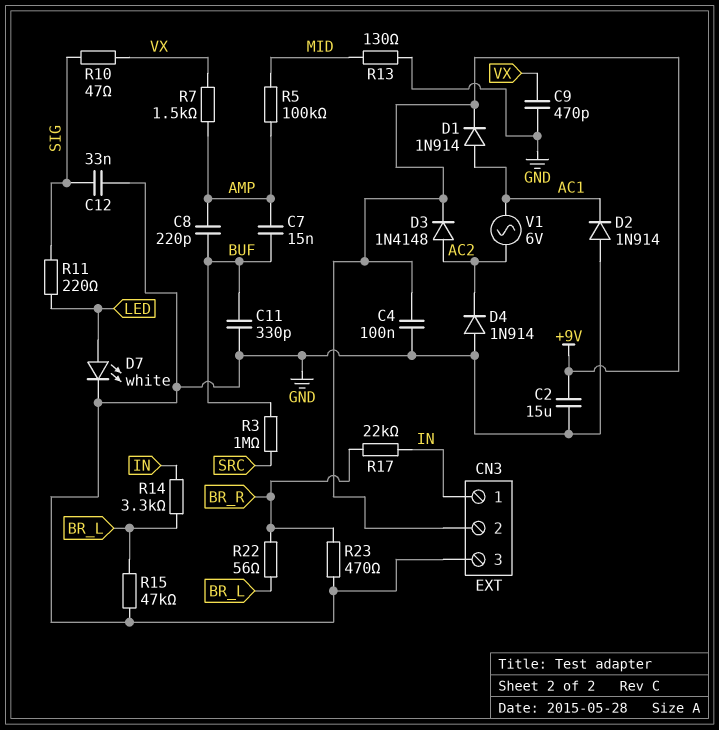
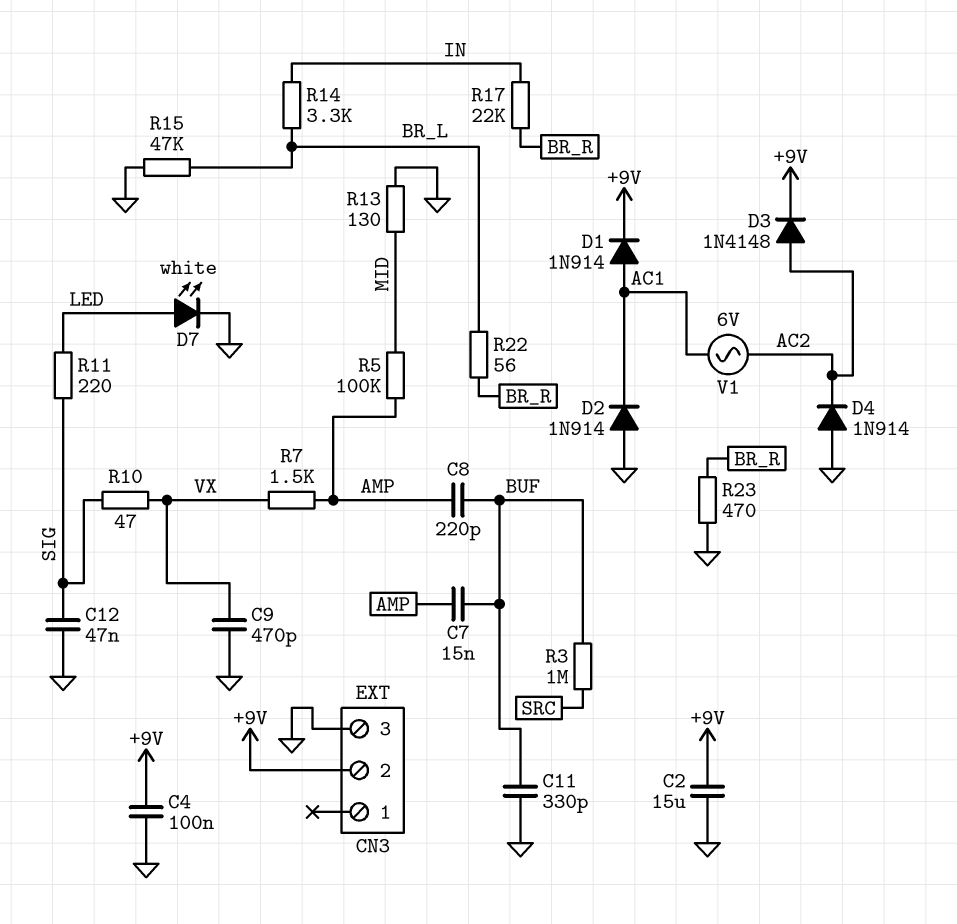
C12: 33nF (GND, SIG) -> 47nF (GND, SIG)
CN3 pin 1: IN -> none

